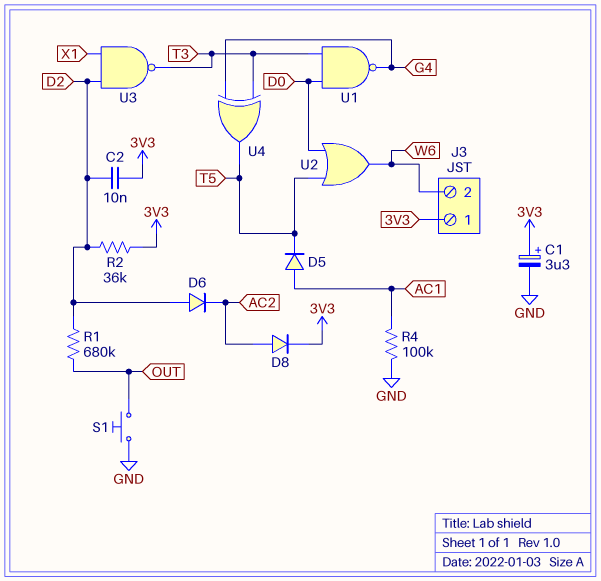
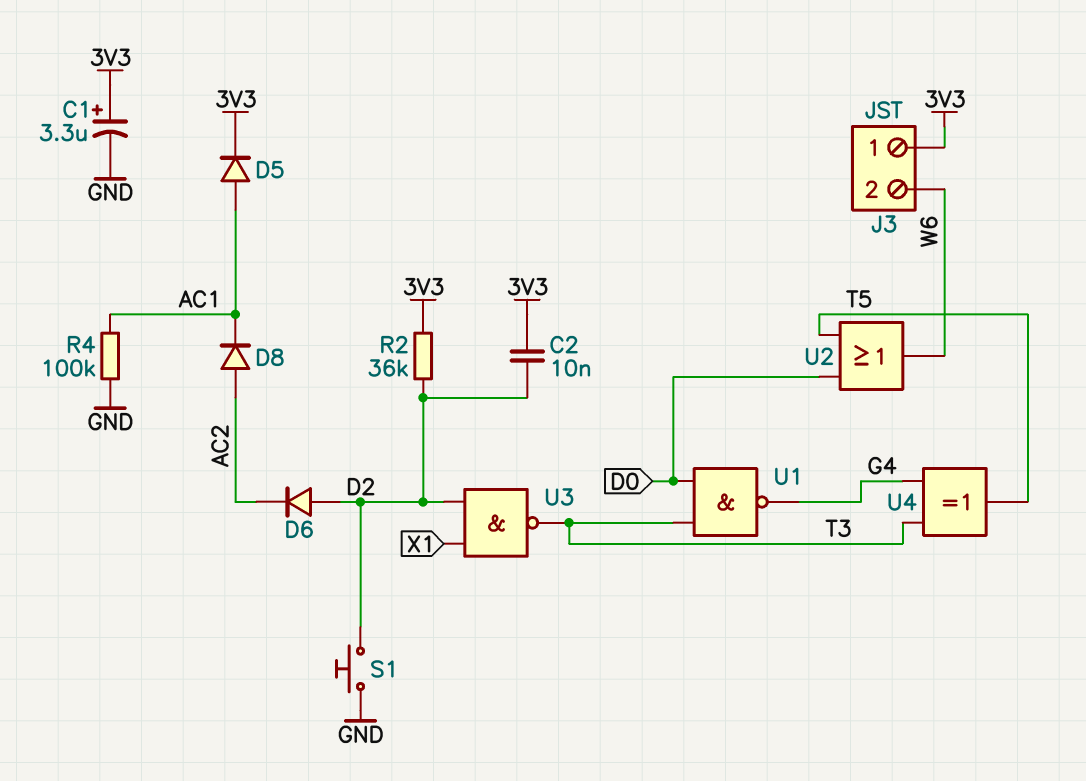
D5: diode (A AC1, K T5) -> diode (A AC1, K 3V3)
D8: diode (A AC2, K 3V3) -> diode (A AC2, K AC1)
R1: 680k (D2, OUT) -> none
S1: button (GND, OUT) -> button (D2, GND)

